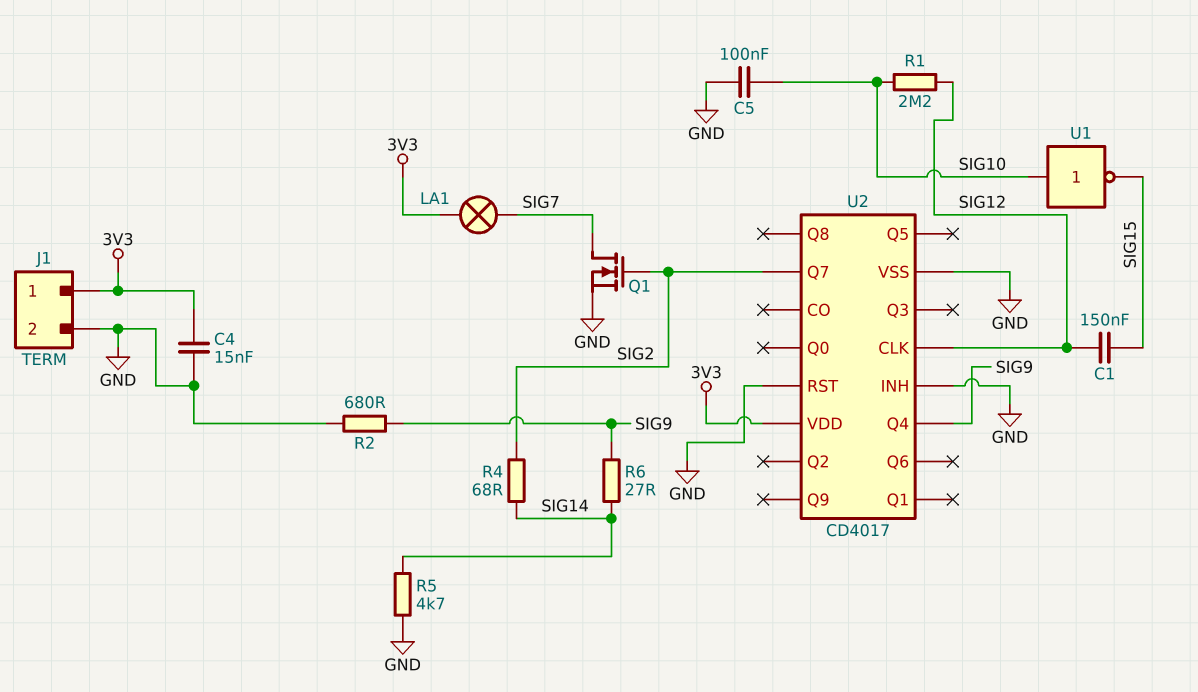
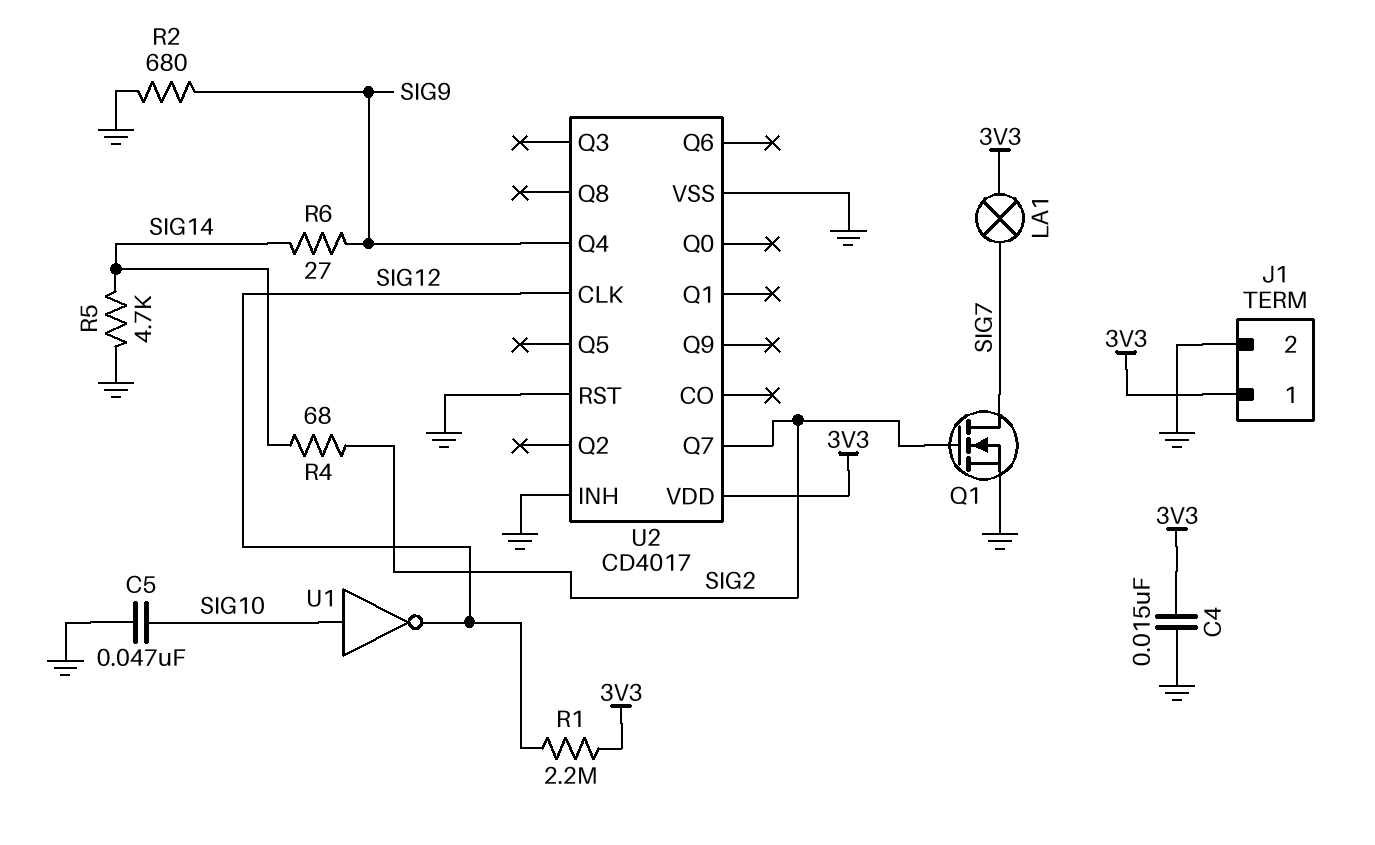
C1: 150nF (SIG12, SIG15) -> none
C5: 100nF (GND, SIG10) -> 47nF (GND, SIG10)
R1: 2.2M (SIG10, SIG12) -> 2.2M (3V3, SIG12)
U1: NOT (in SIG10, out SIG15) -> NOT (in SIG10, out SIG12)

